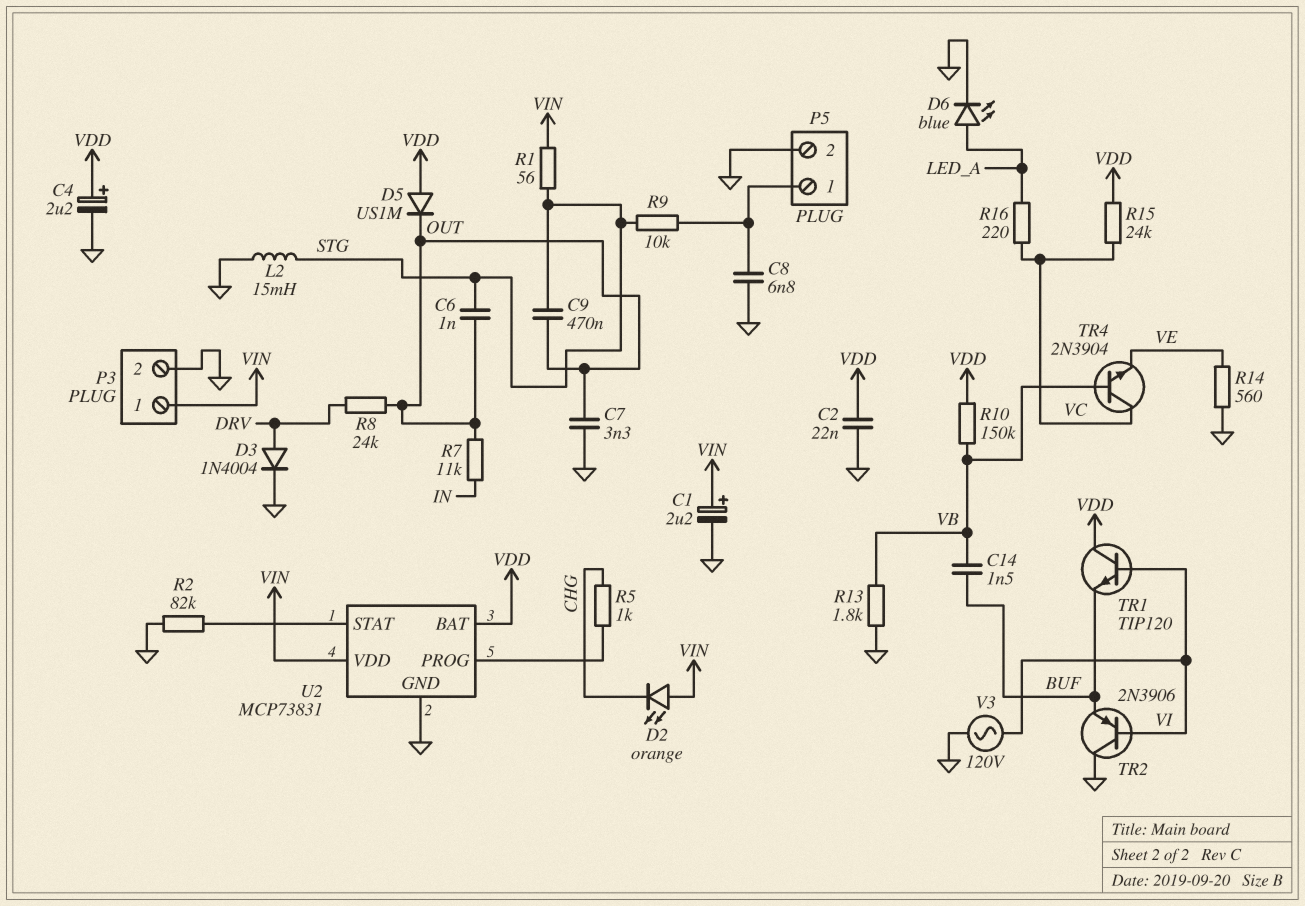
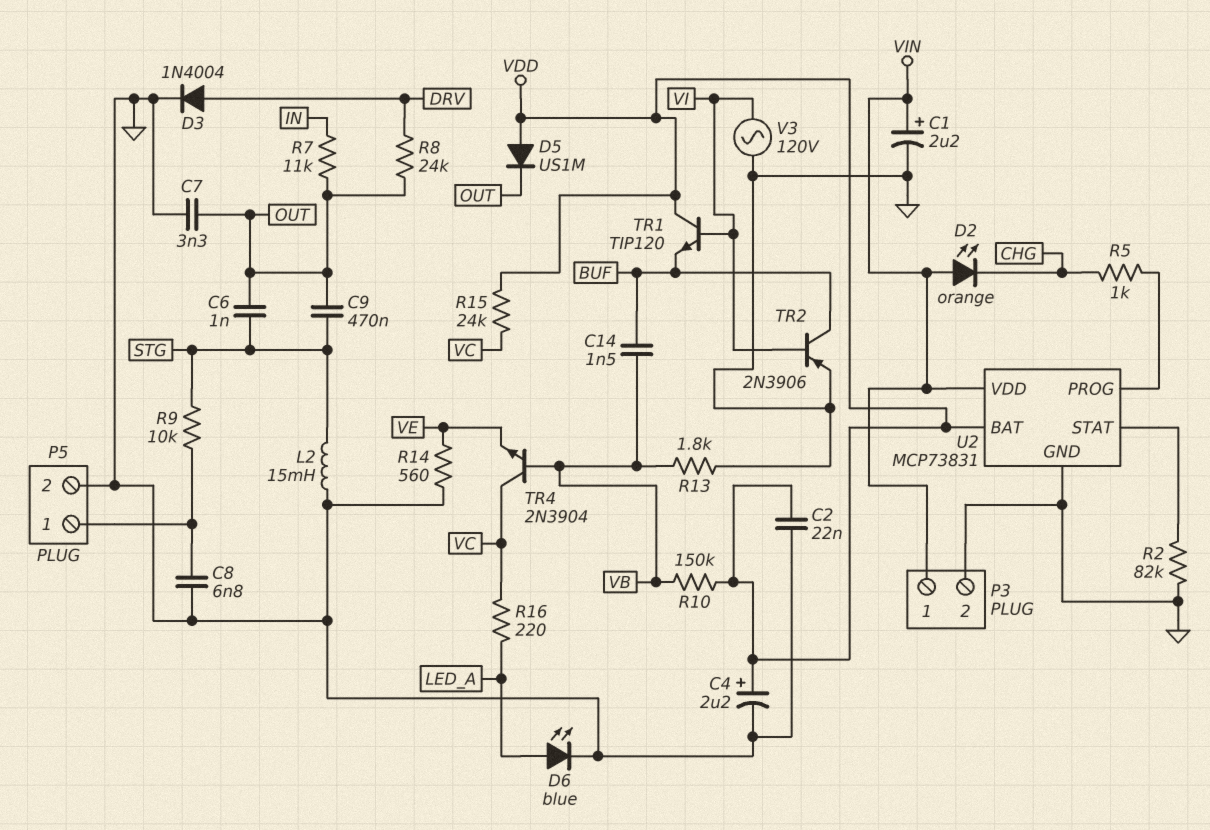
R1: 56 (STG, VIN) -> none
TR2: PNP 2N3906 (B VI, C GND, E BUF) -> PNP 2N3906 (B VI, C BUF, E GND)

